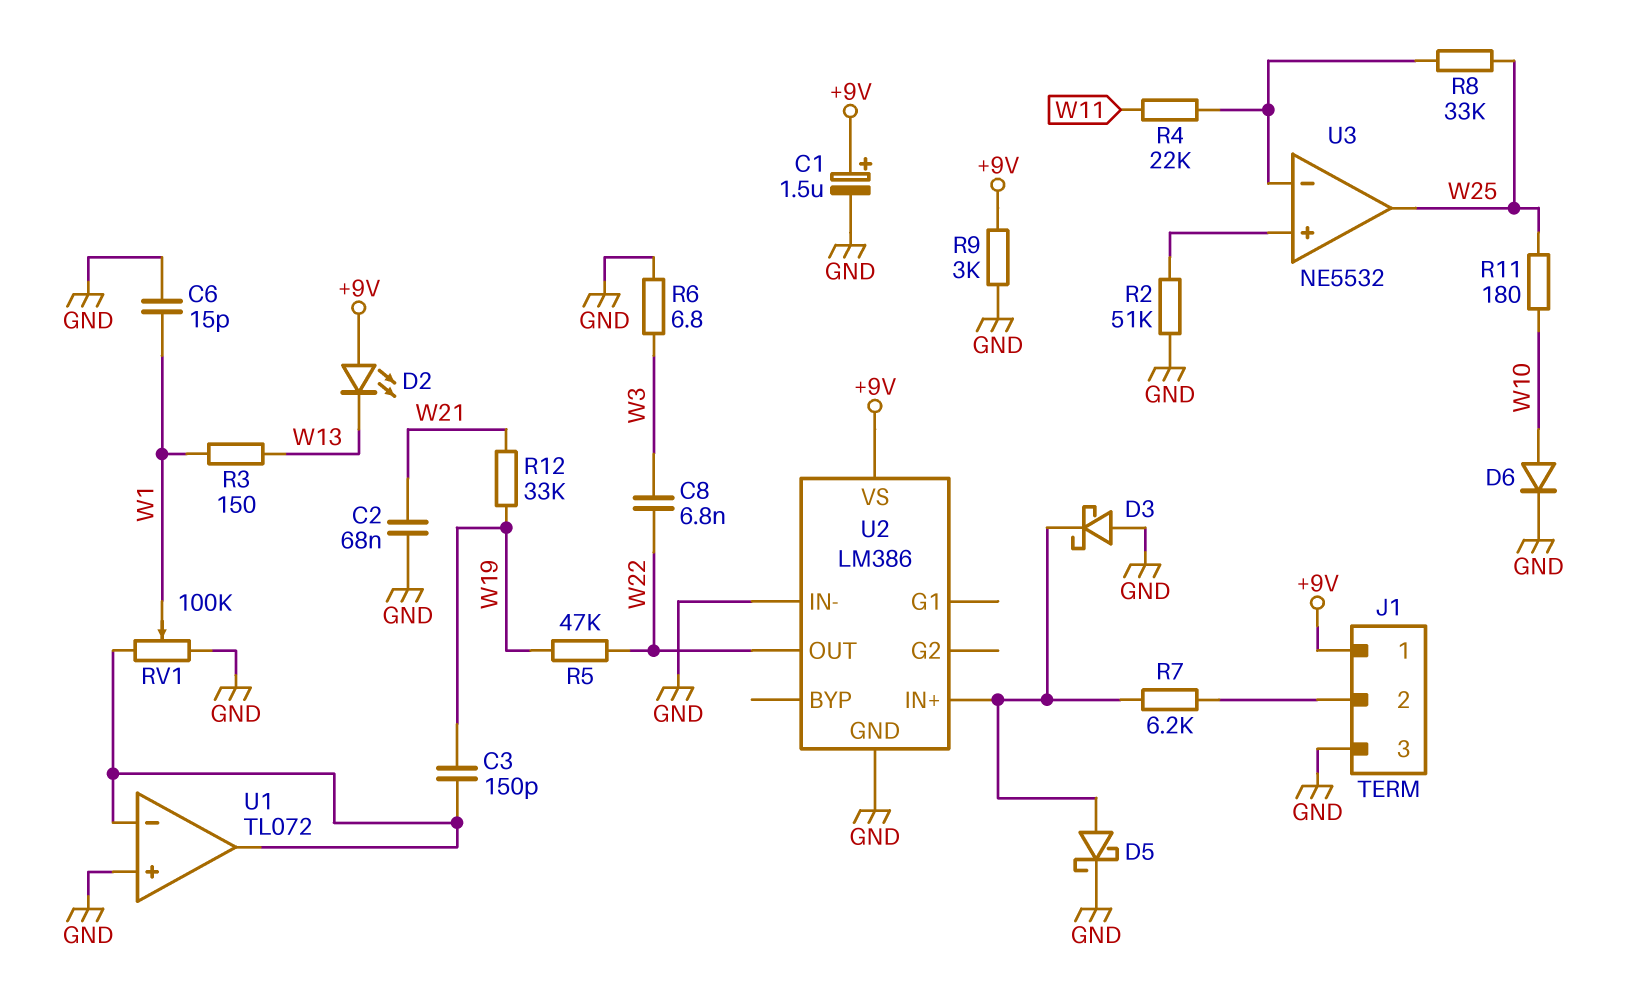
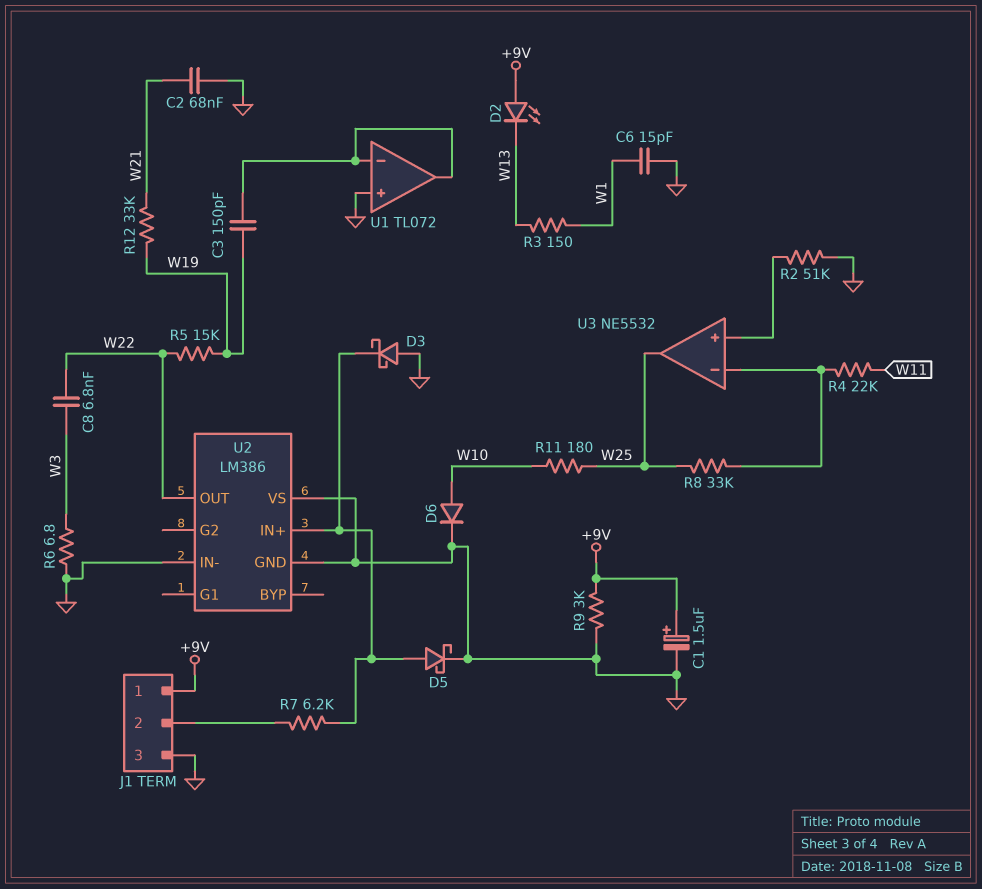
R5: 47k (W19, W22) -> 15k (W19, W22)
RV1: 100k (GND, U1/in-, wiper W1) -> none
U2 pin VS: +9V -> GND

